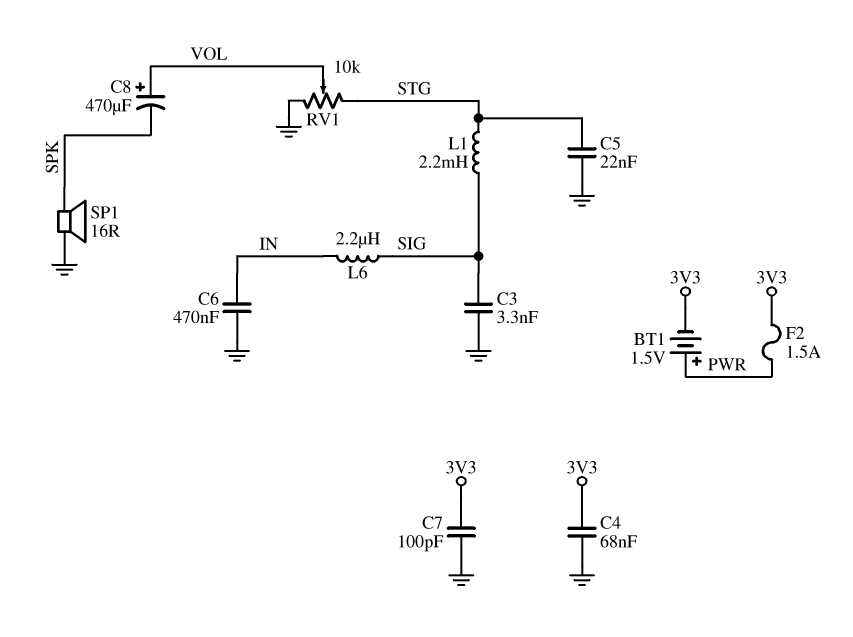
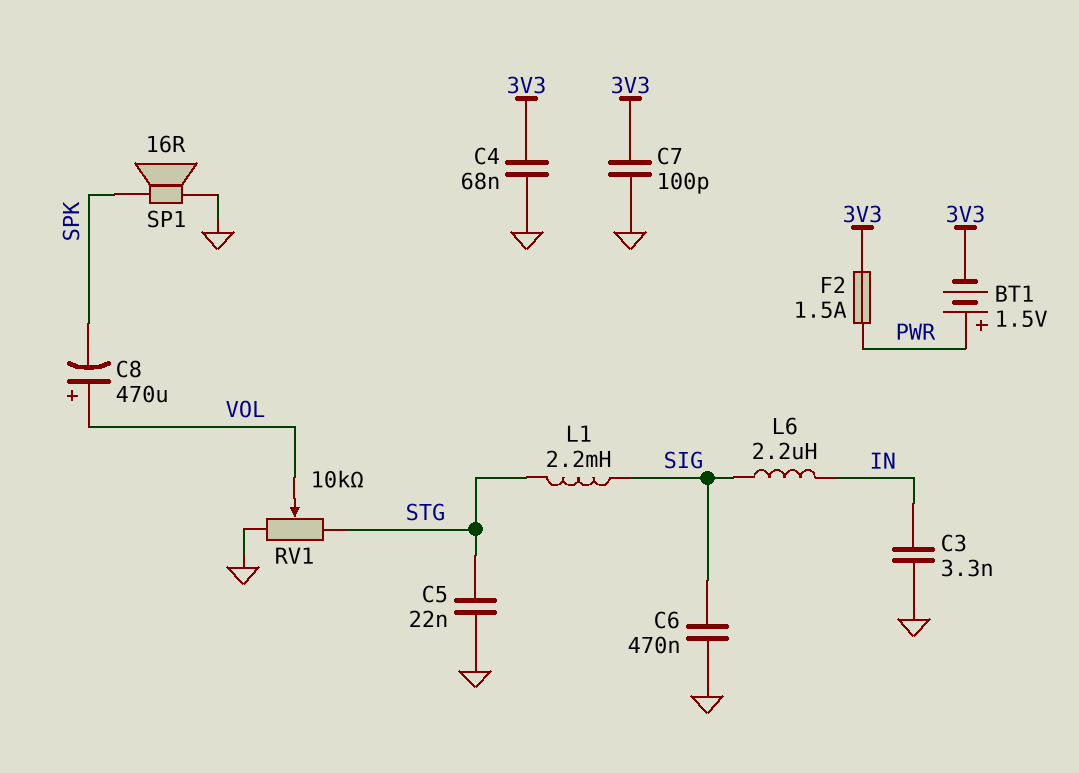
C3: 3.3nF (GND, SIG) -> 3.3nF (GND, IN)
C6: 470nF (GND, IN) -> 470nF (GND, SIG)

